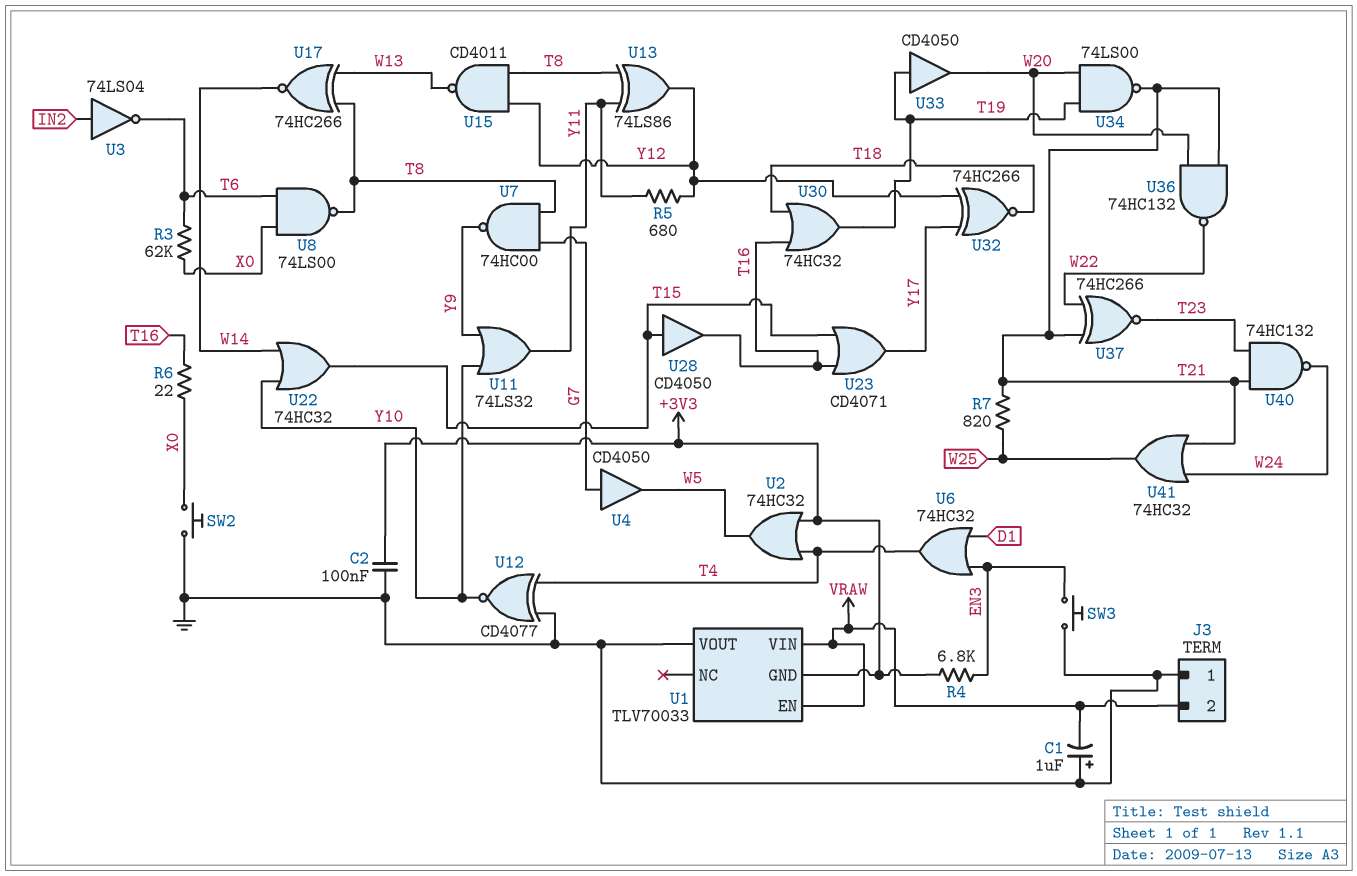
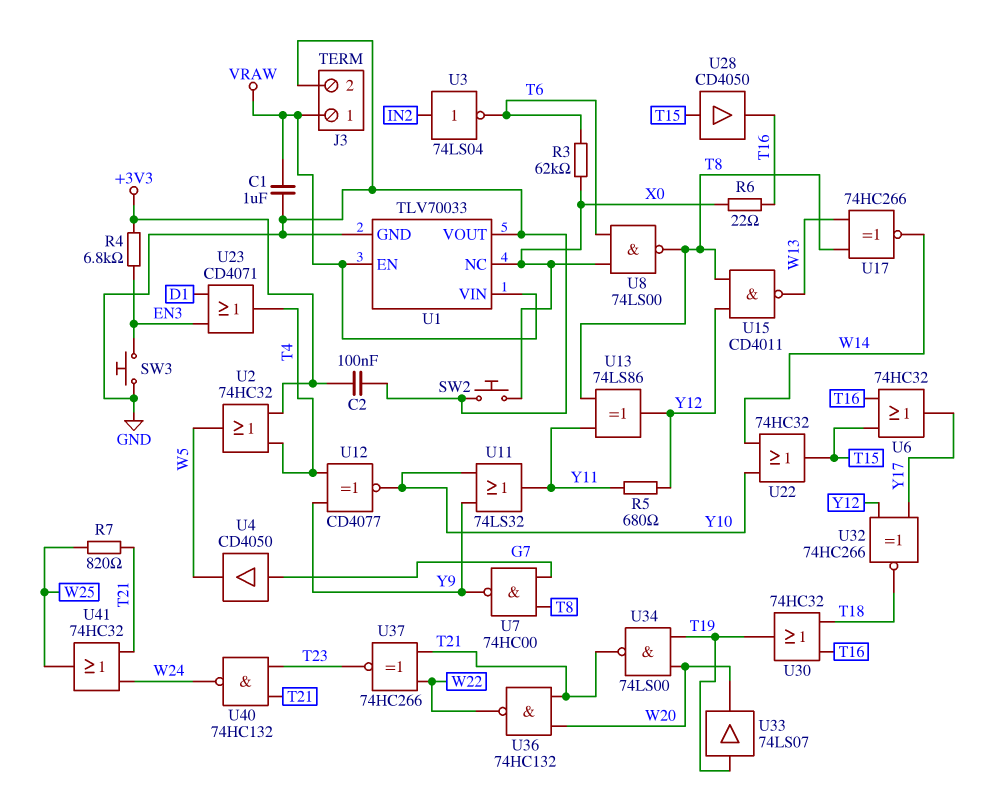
C1: 1uF (plus GND, minus VRAW) -> 1uF (GND, VRAW)
J3 pin 1: GND -> VRAW
J3 pin 2: VRAW -> GND
U1 pin GND: +3V3 -> GND
U1 pin NC: none -> X0
U6: OR 74HC32 (in D1, in EN3, out T4) -> OR 74HC32 (in T15, in T16, out Y17)
U12: XNOR CD4077 (in GND, in T4, out Y10) -> XNOR CD4077 (in T4, in Y9, out Y10)
U23: OR CD4071 (in T15, in T16, out Y17) -> OR CD4071 (in D1, in EN3, out T4)
U33: buffer CD4050 (in T19, out W20) -> buffer 74LS07 (in T19, out W20)

